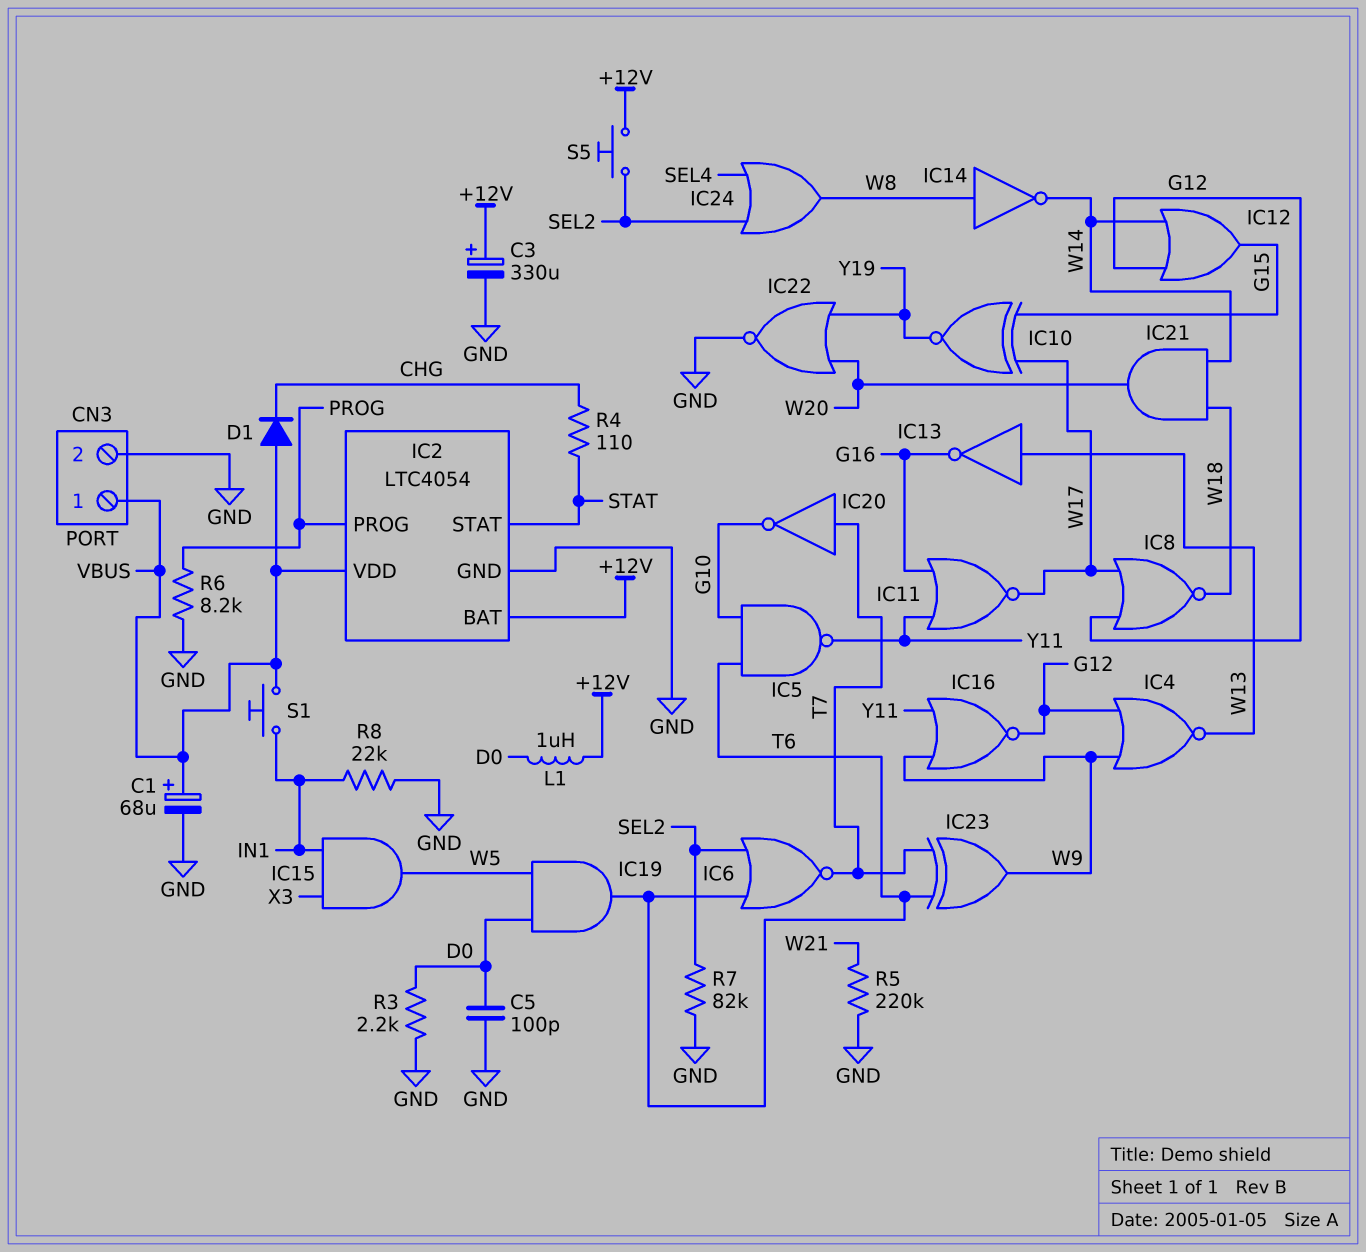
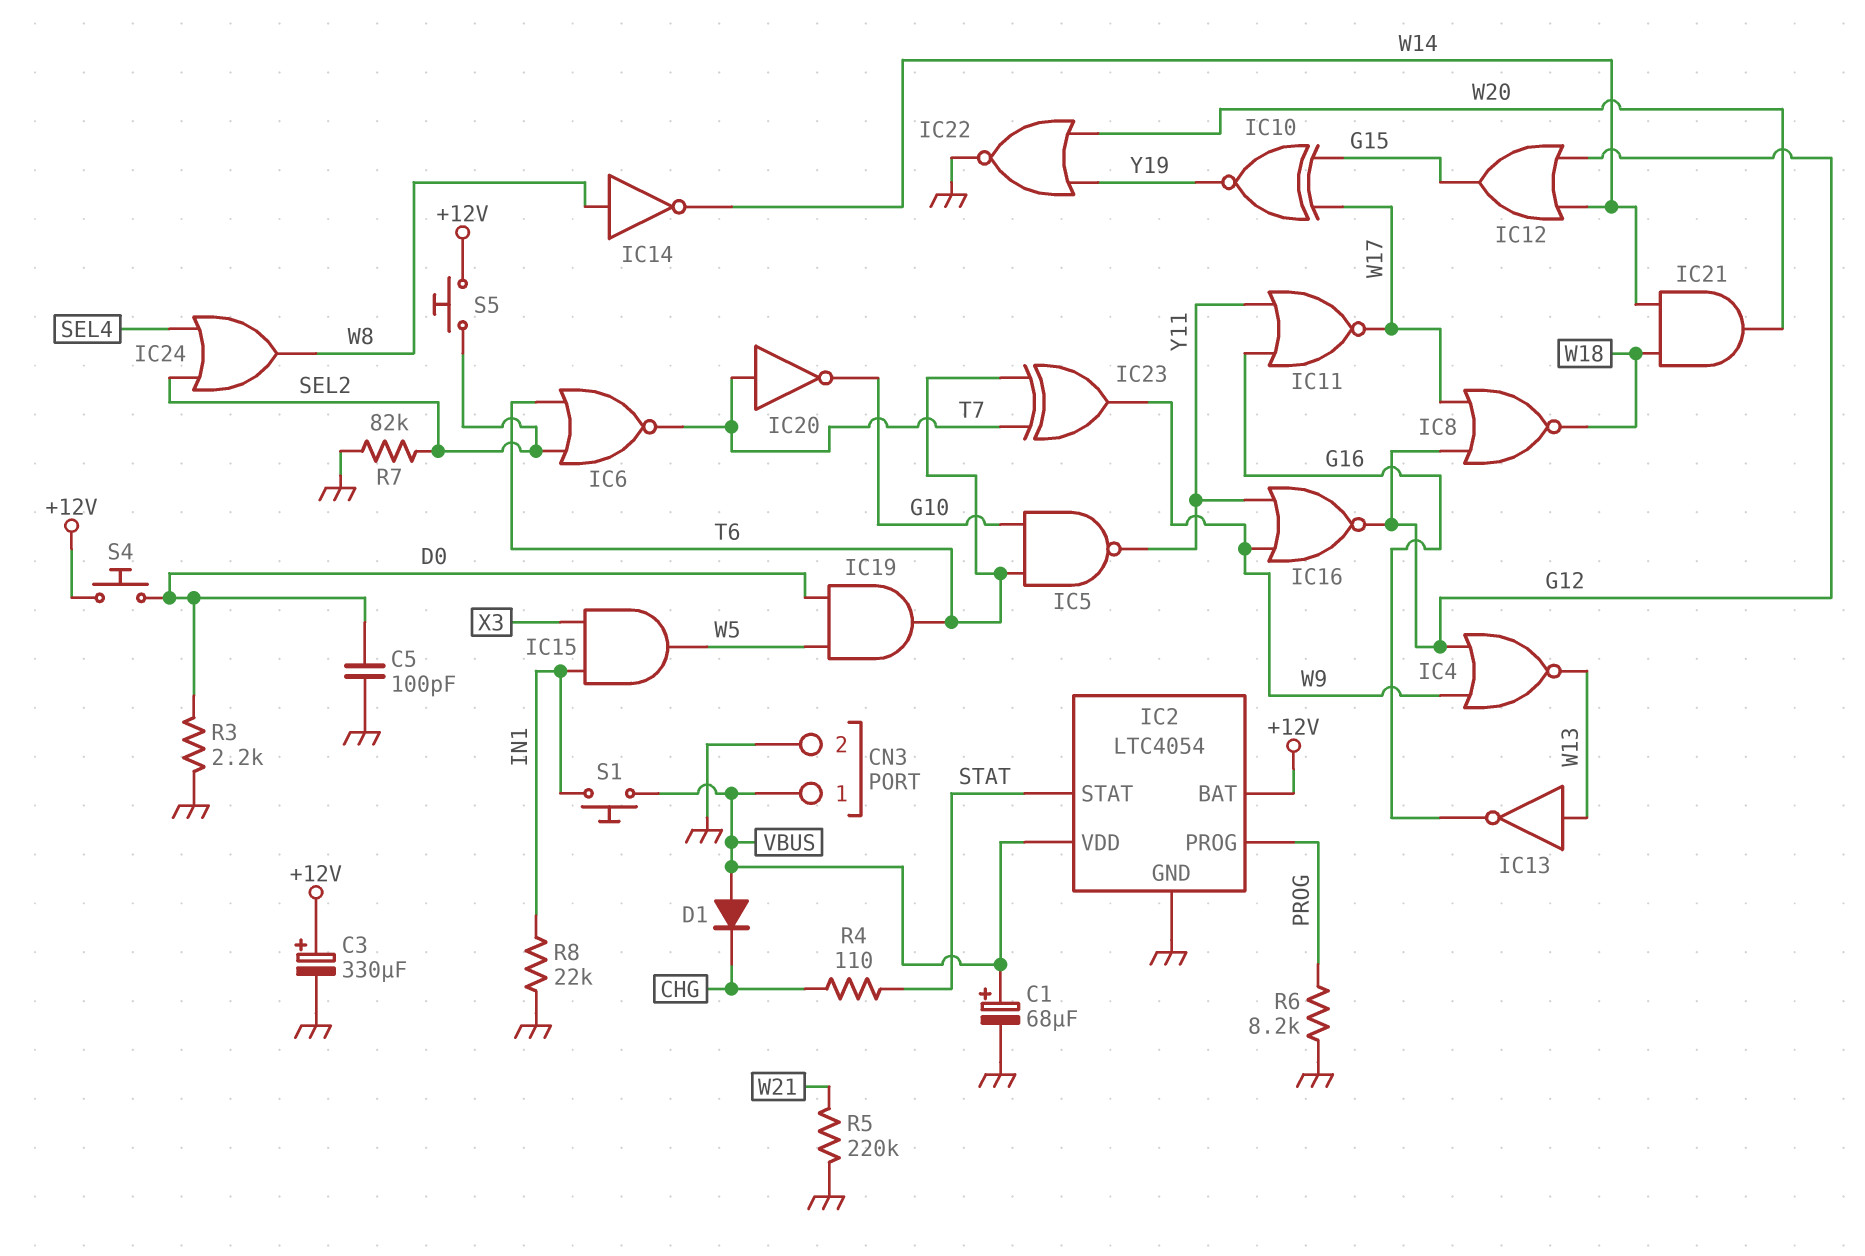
L1: 1uH (+12V, D0) -> none
S4: none -> button (+12V, D0)

